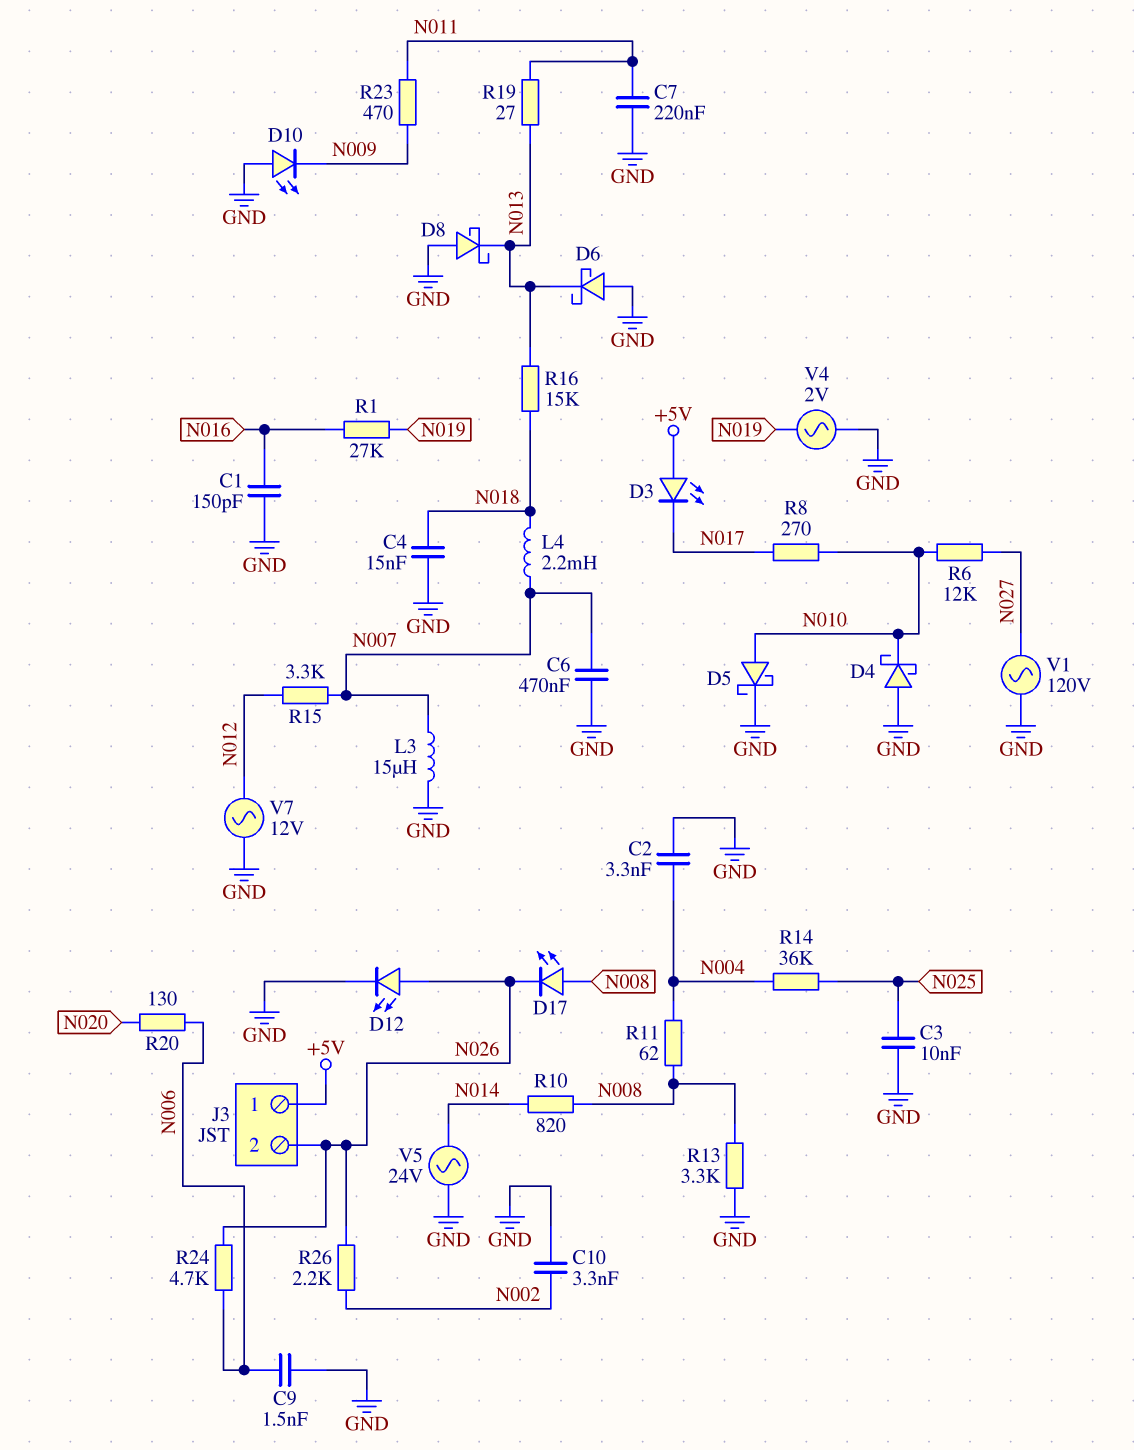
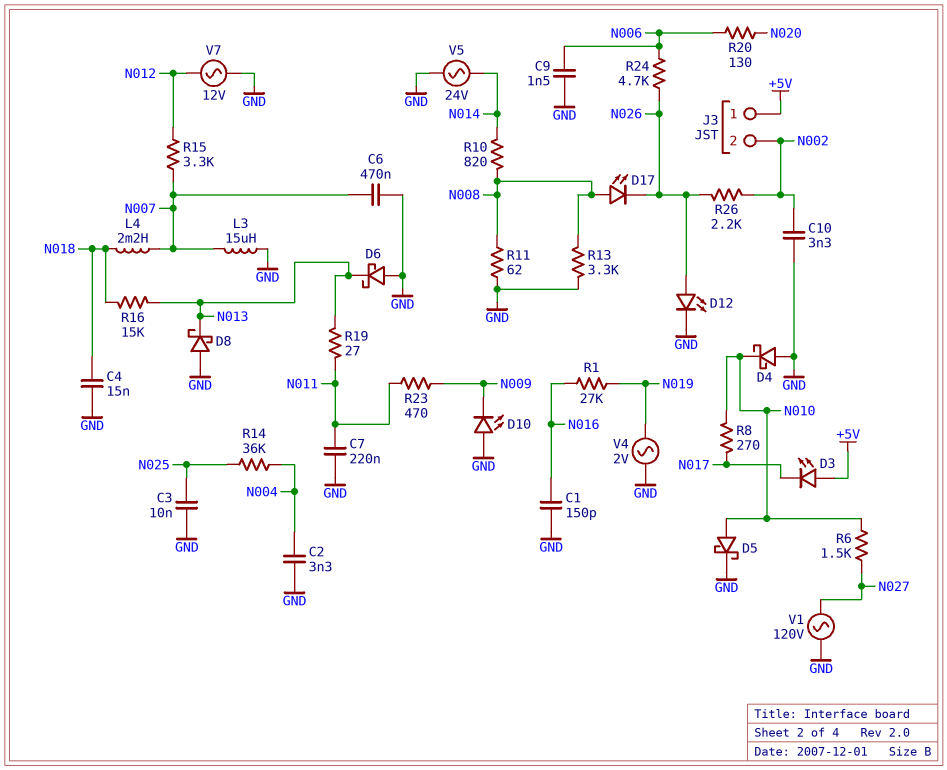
J3 pin 2: N026 -> N002
R6: 12k (N010, N027) -> 1.5k (N010, N027)
R11: 62 (N004, N008) -> 62 (GND, N008)

